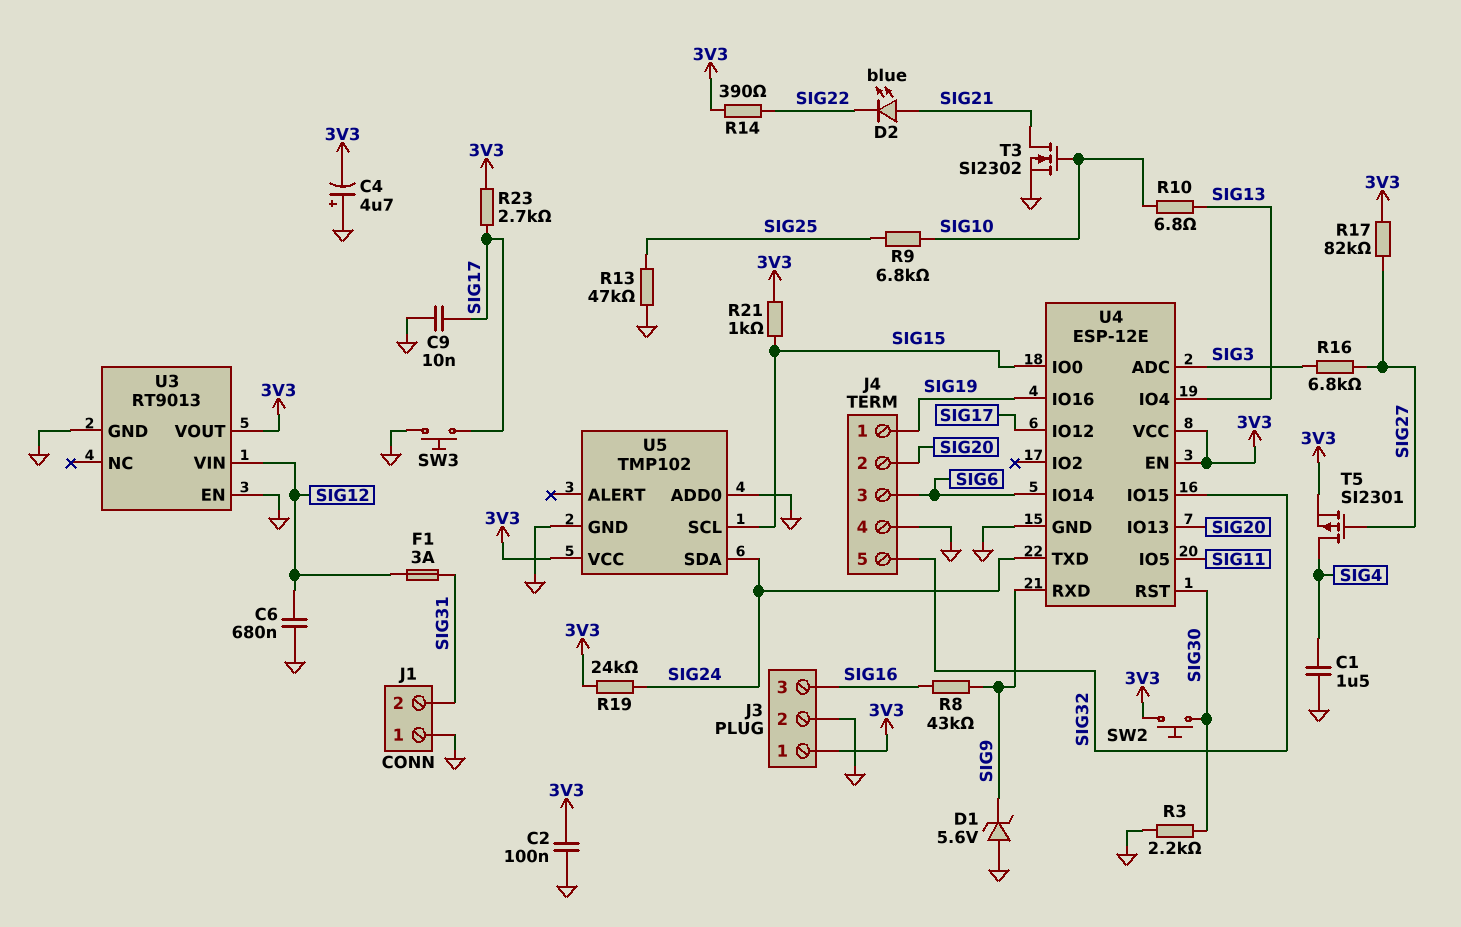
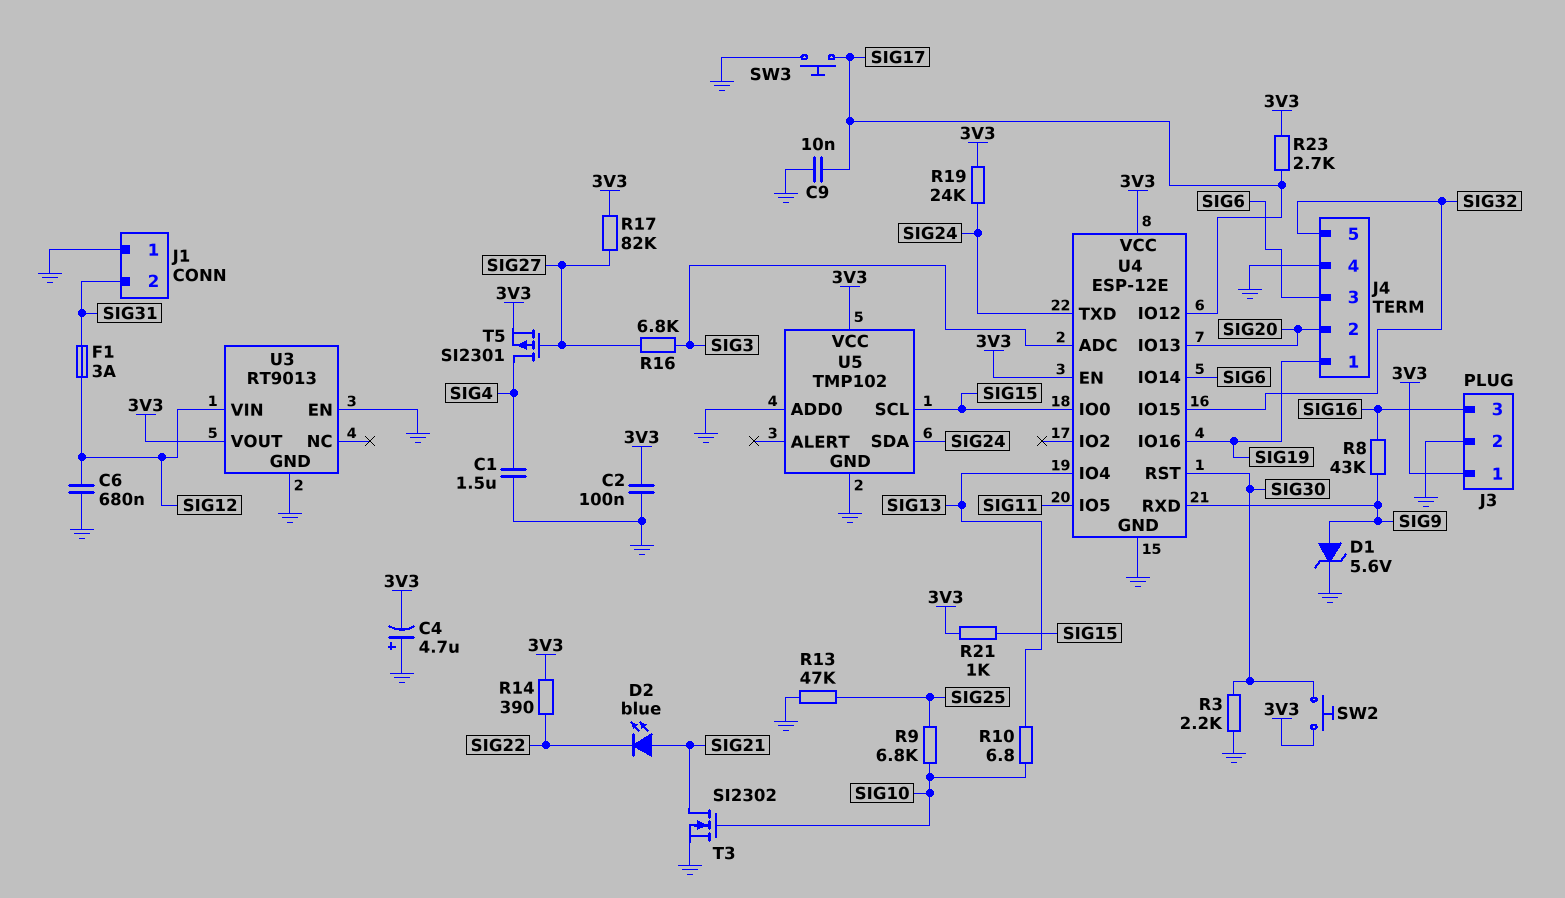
D1: zener 5.6V (A GND, K SIG9) -> zener 5.6V (A SIG9, K GND)

